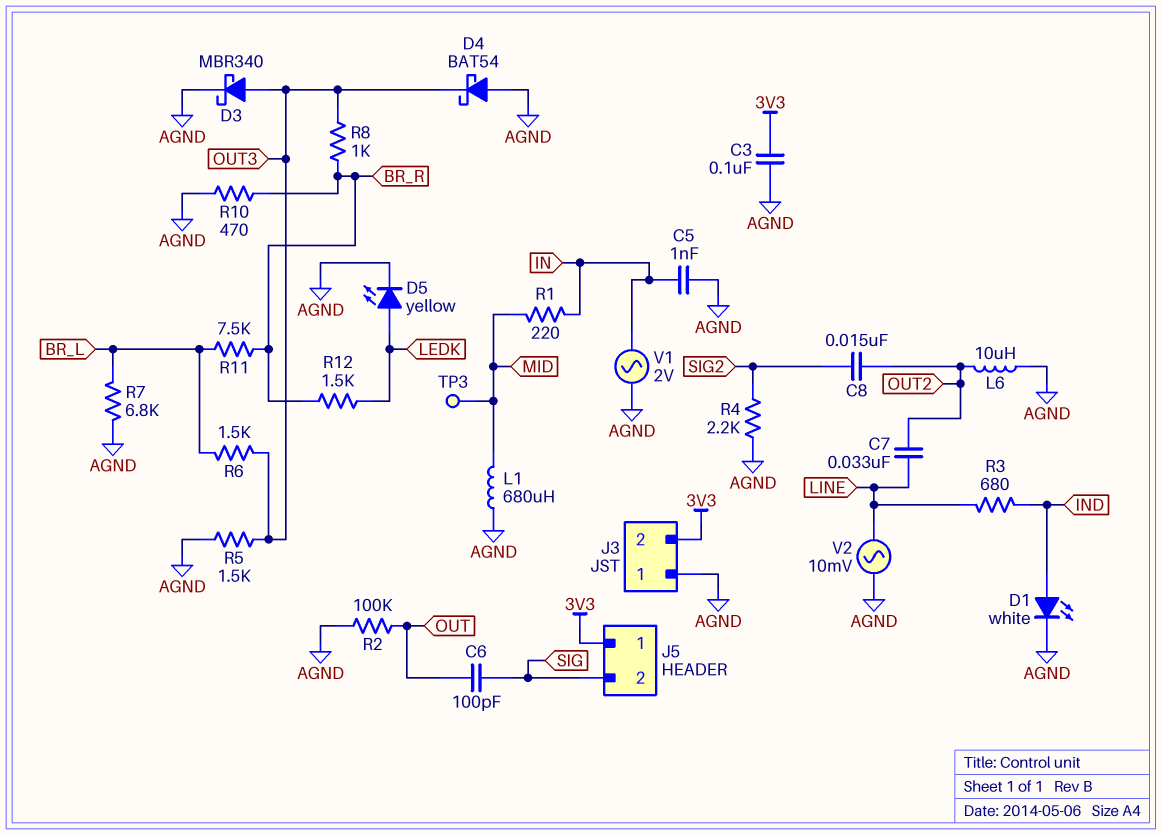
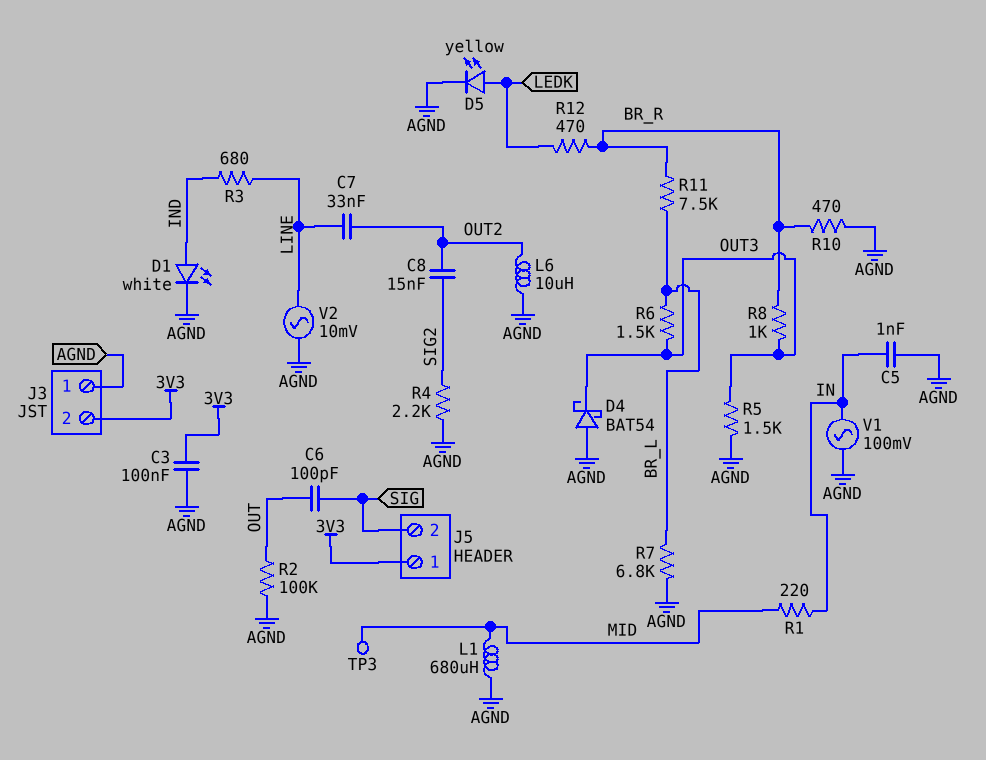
D3: schottky MBR340 (A OUT3, K AGND) -> none
R12: 1.5k (BR_R, LEDK) -> 470 (BR_R, LEDK)
V1: AC 2V (AGND, IN) -> AC 100mV (AGND, IN)

